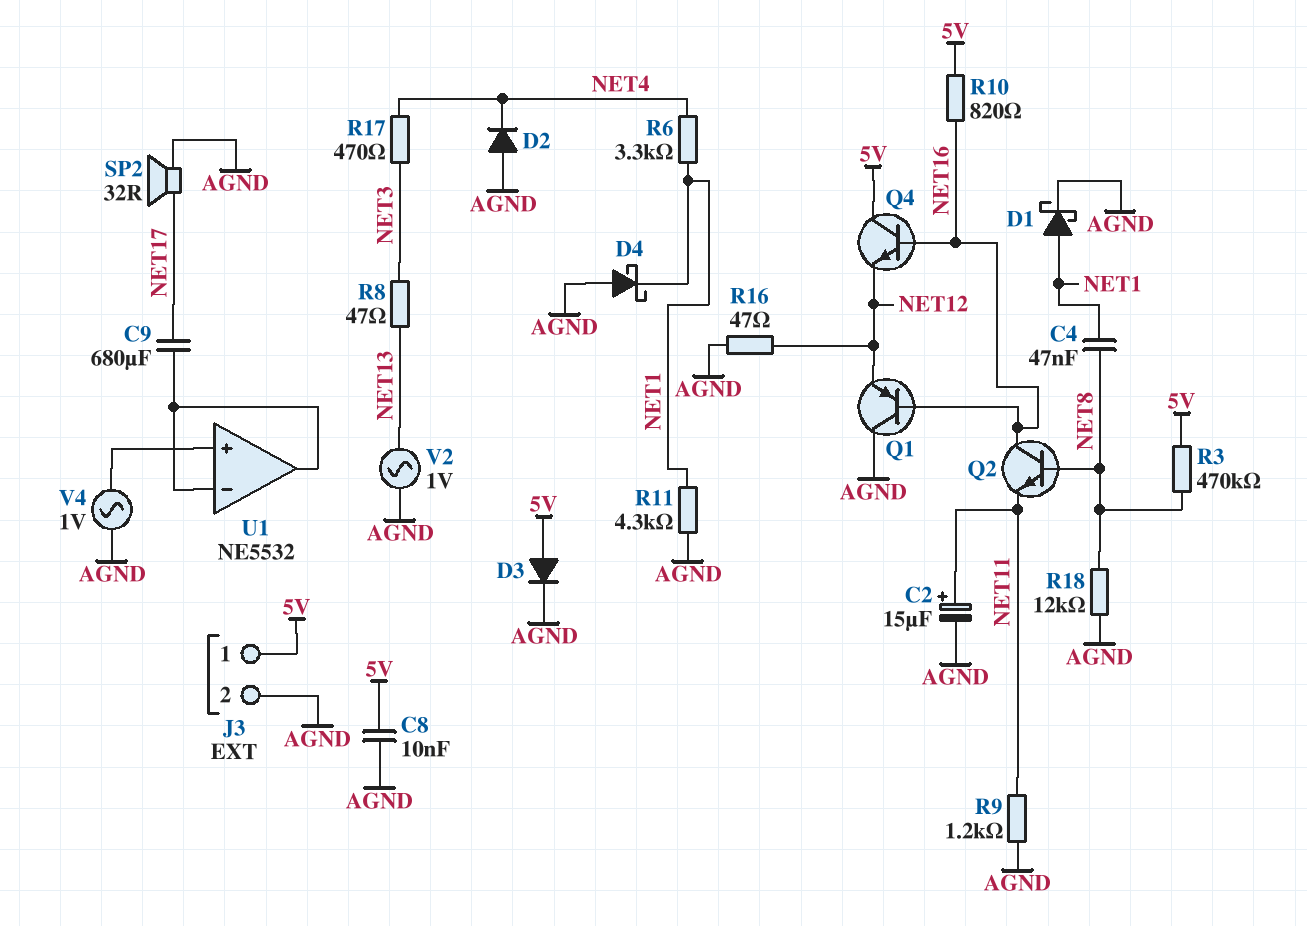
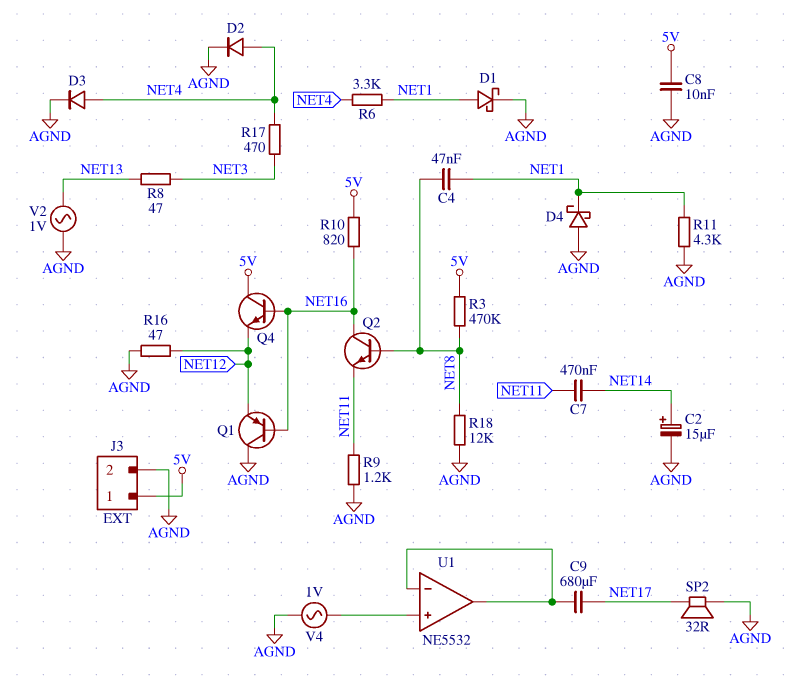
C2: 15uF (plus NET11, minus AGND) -> 15uF (plus NET14, minus AGND)
C7: none -> 470nF (NET11, NET14)
D2: diode (A AGND, K NET4) -> diode (A NET4, K AGND)
D3: diode (A 5V, K AGND) -> diode (A NET4, K AGND)

